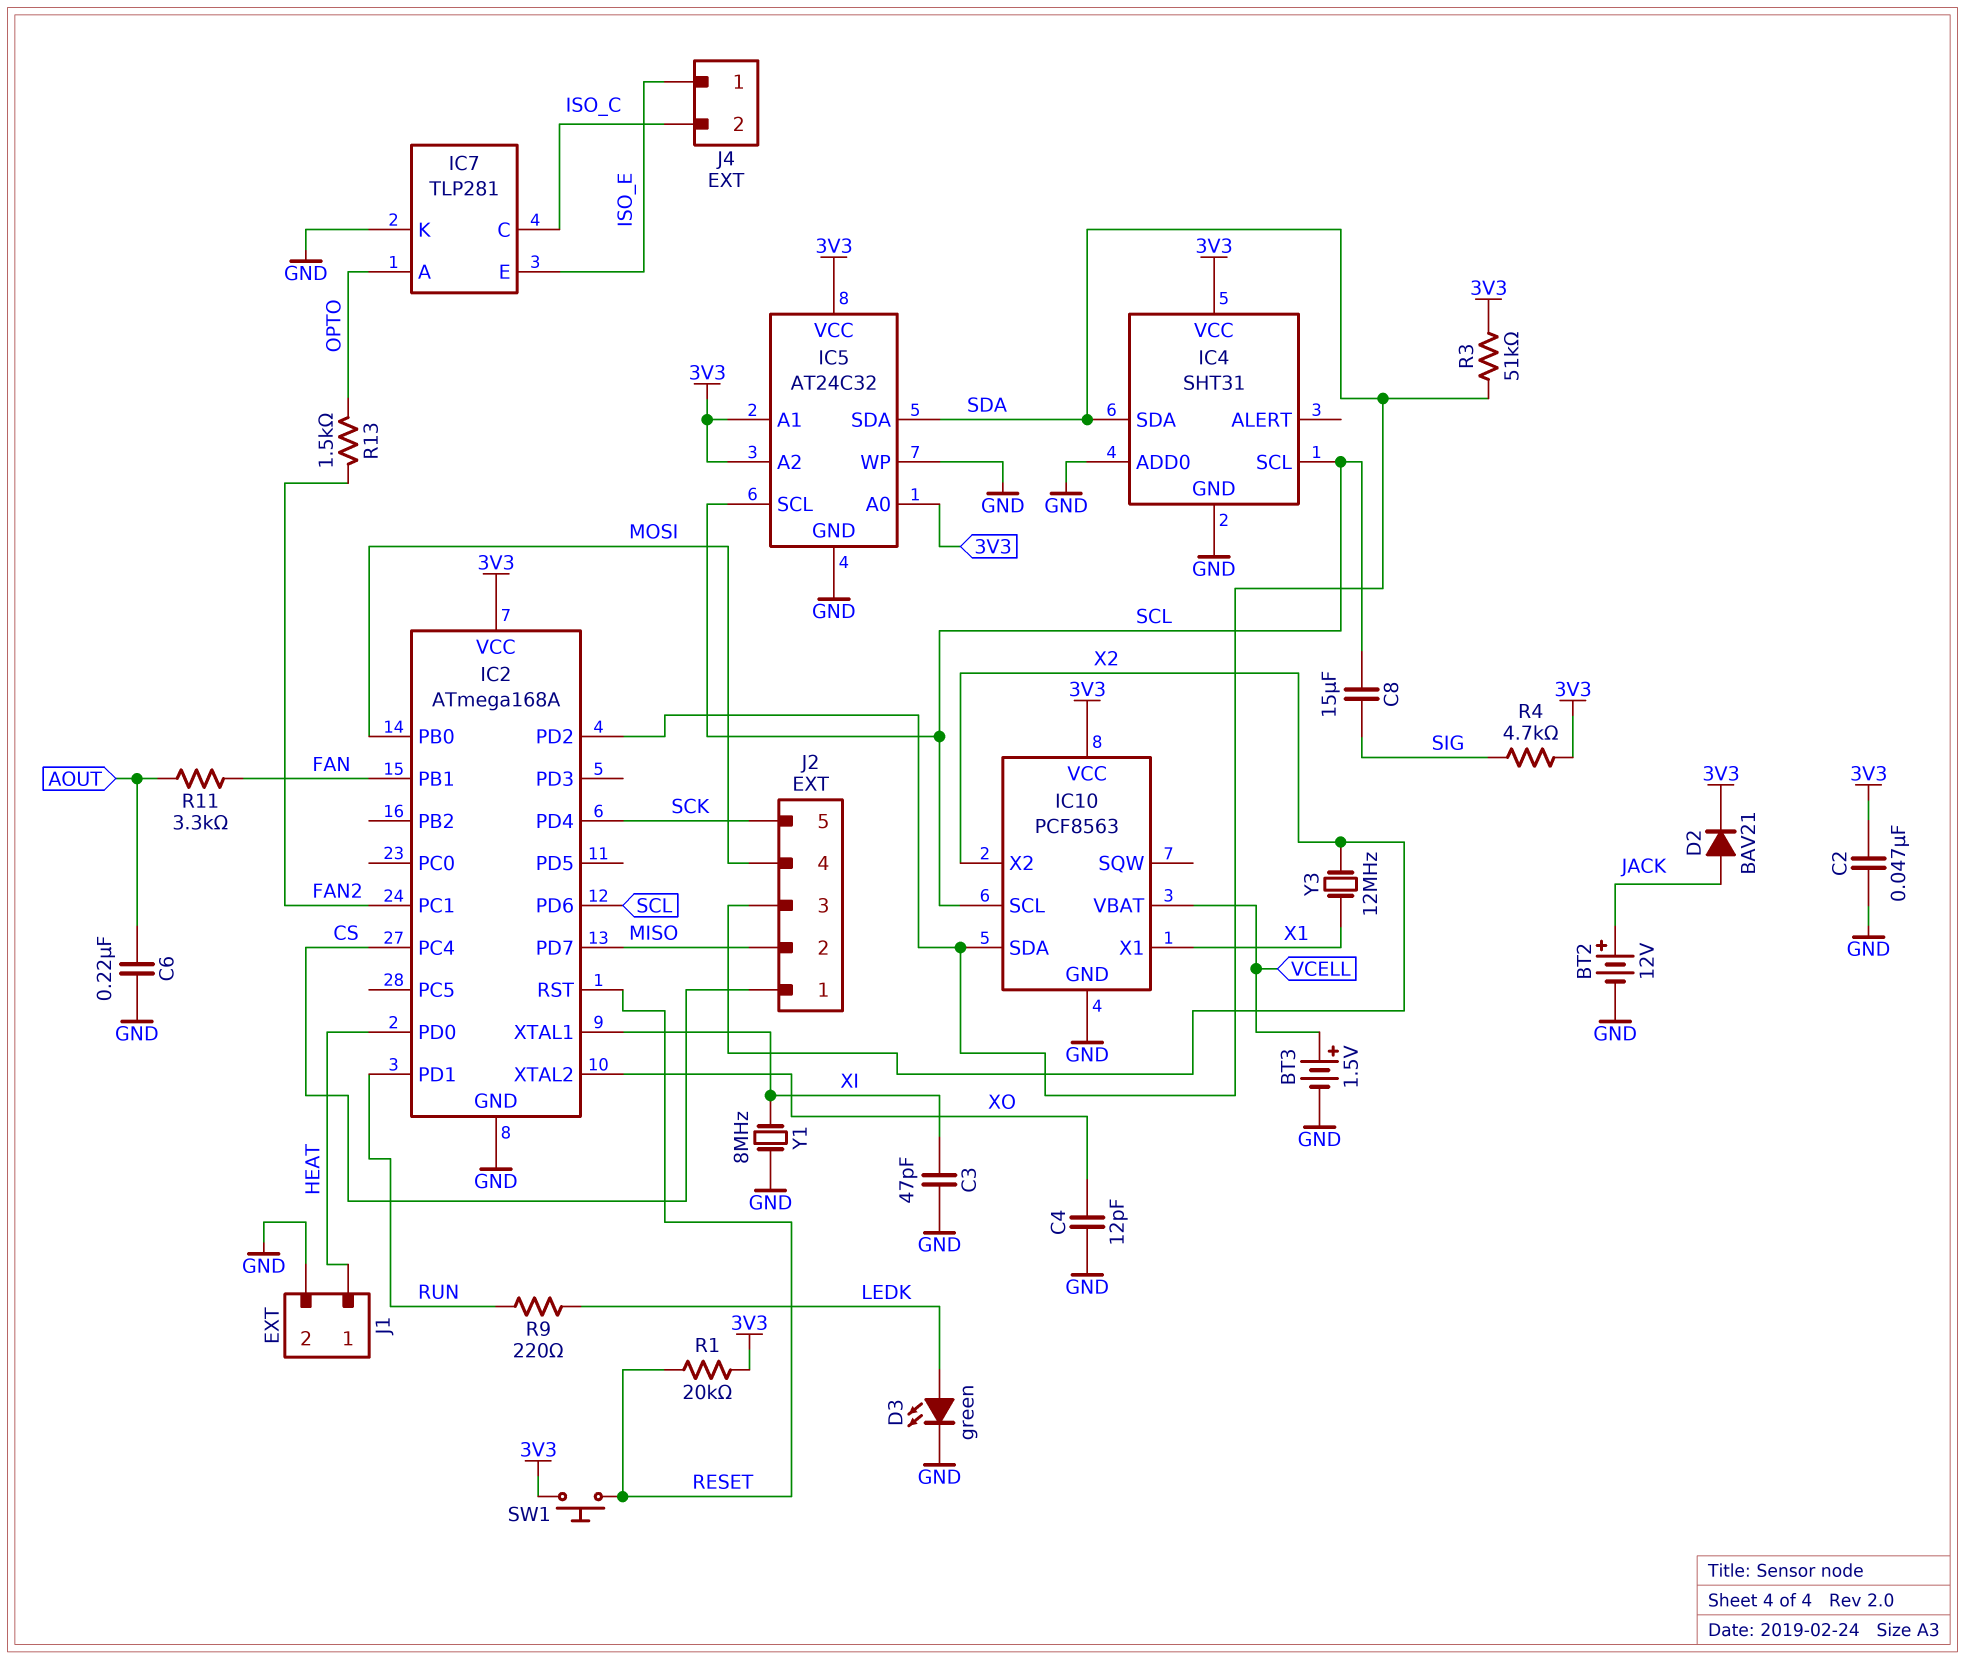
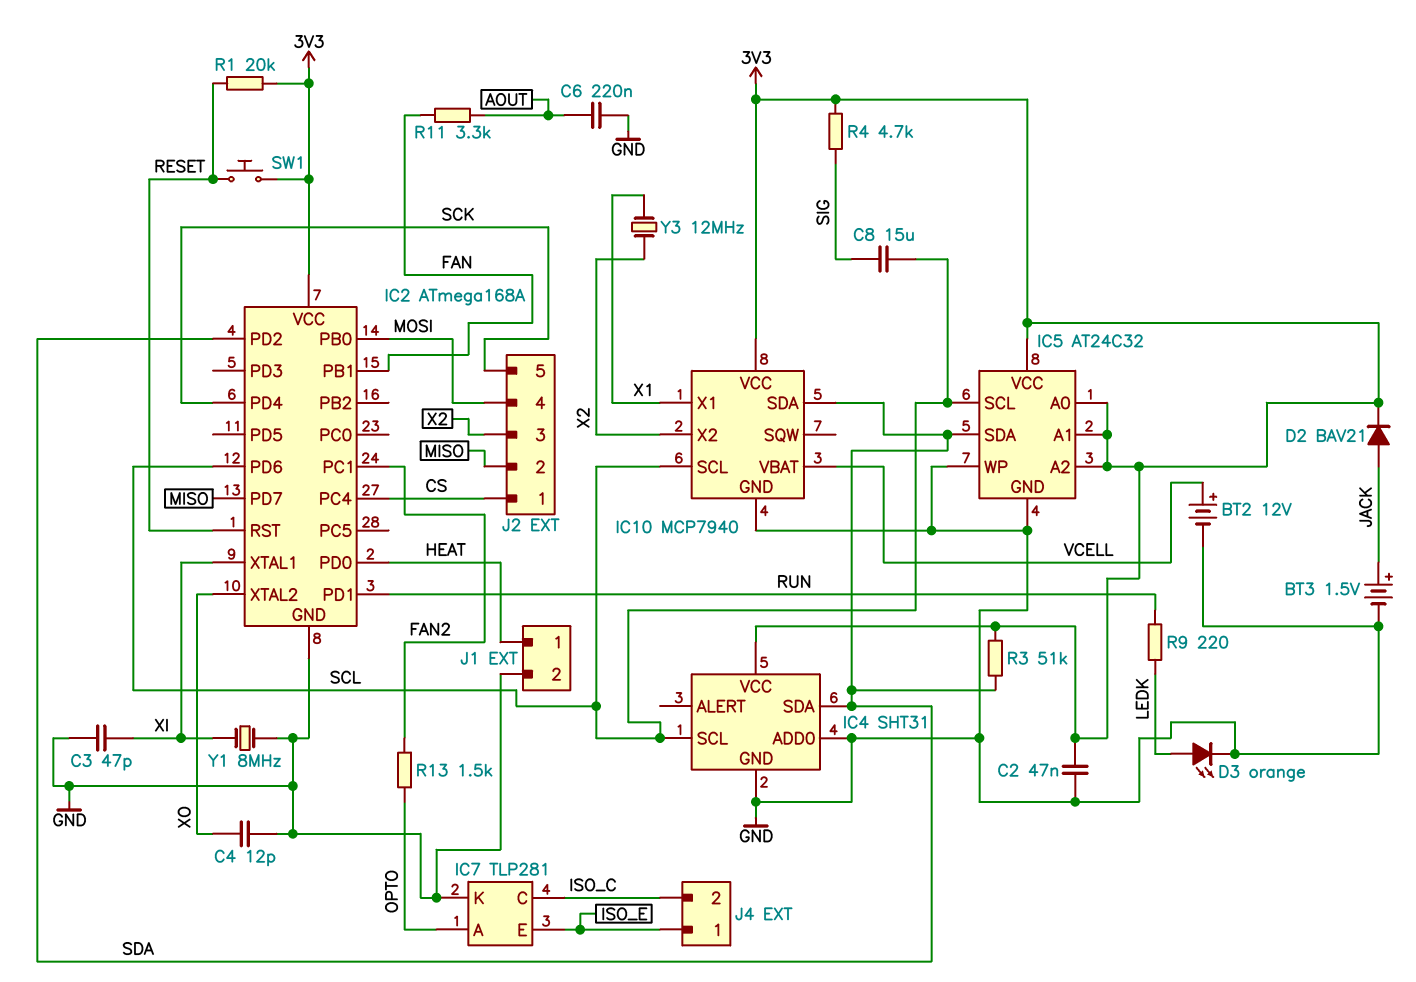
BT2: 12V (plus JACK, minus GND) -> 12V (plus VCELL, minus GND)
BT3: 1.5V (plus VCELL, minus GND) -> 1.5V (plus JACK, minus GND)
D3: LED green (A LEDK, K GND) -> LED orange (A LEDK, K GND)
IC10: PCF8563 -> MCP7940

